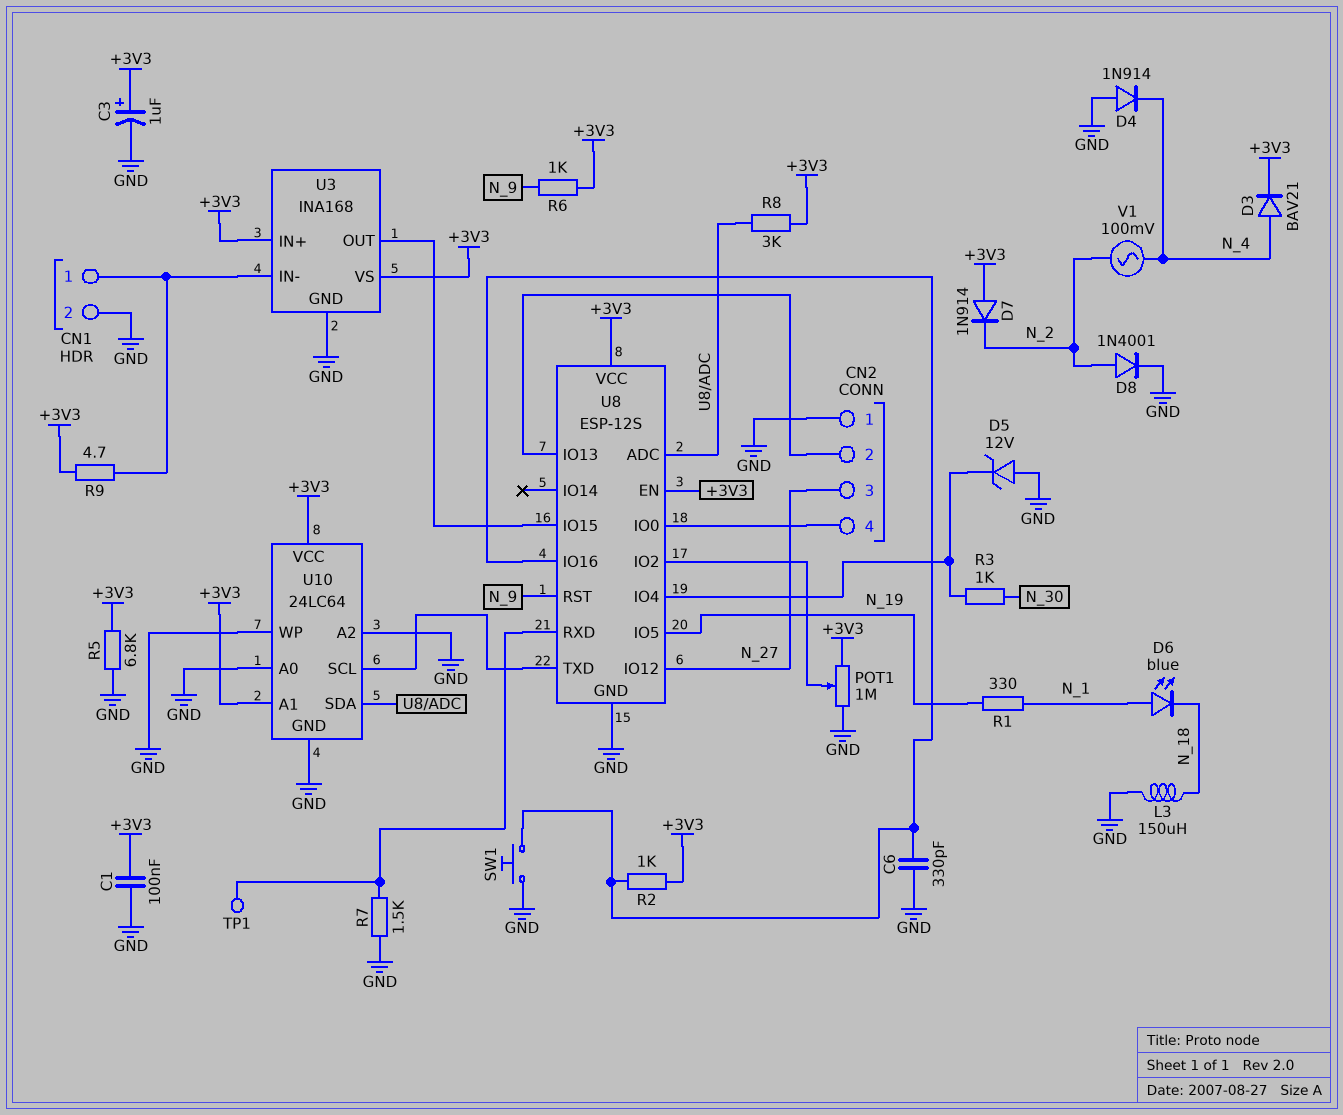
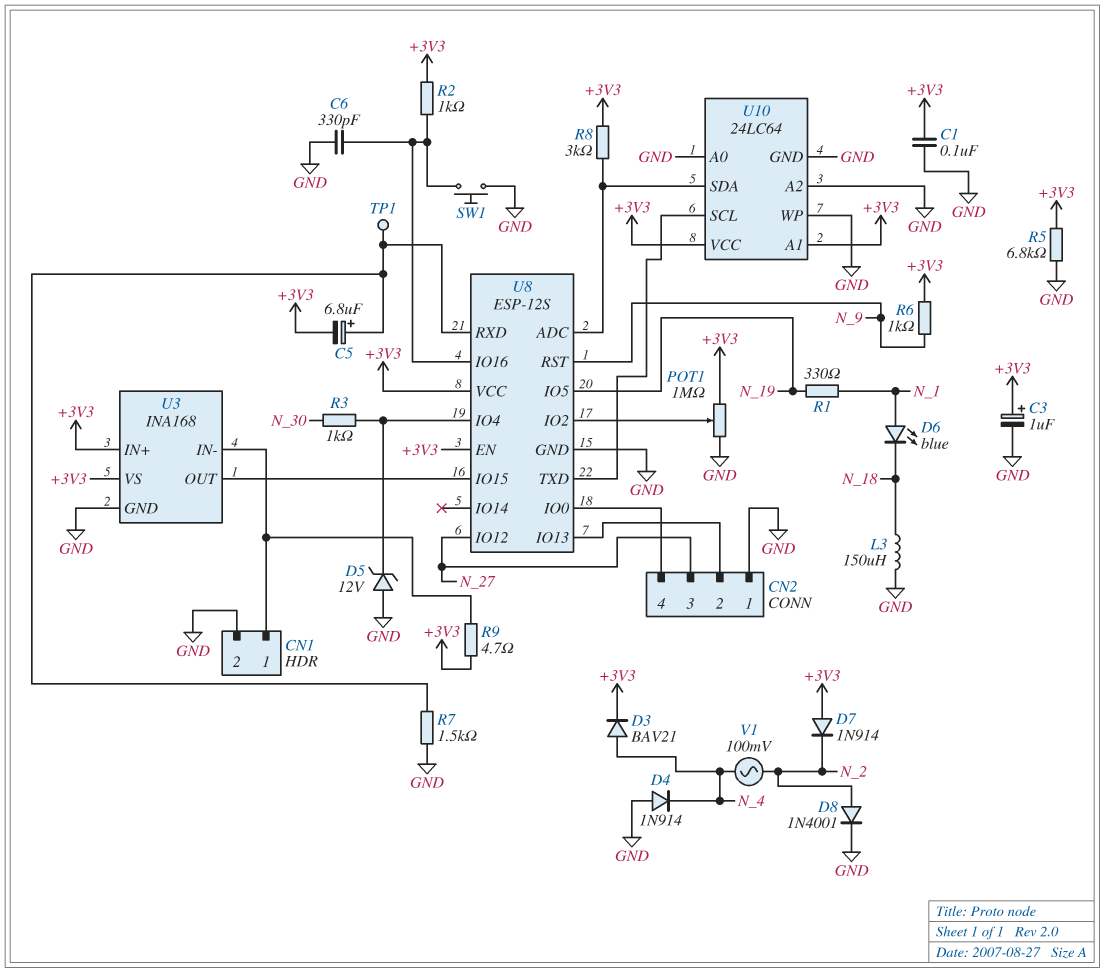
C5: none -> 6.8uF (plus U8/RXD, minus +3V3)

